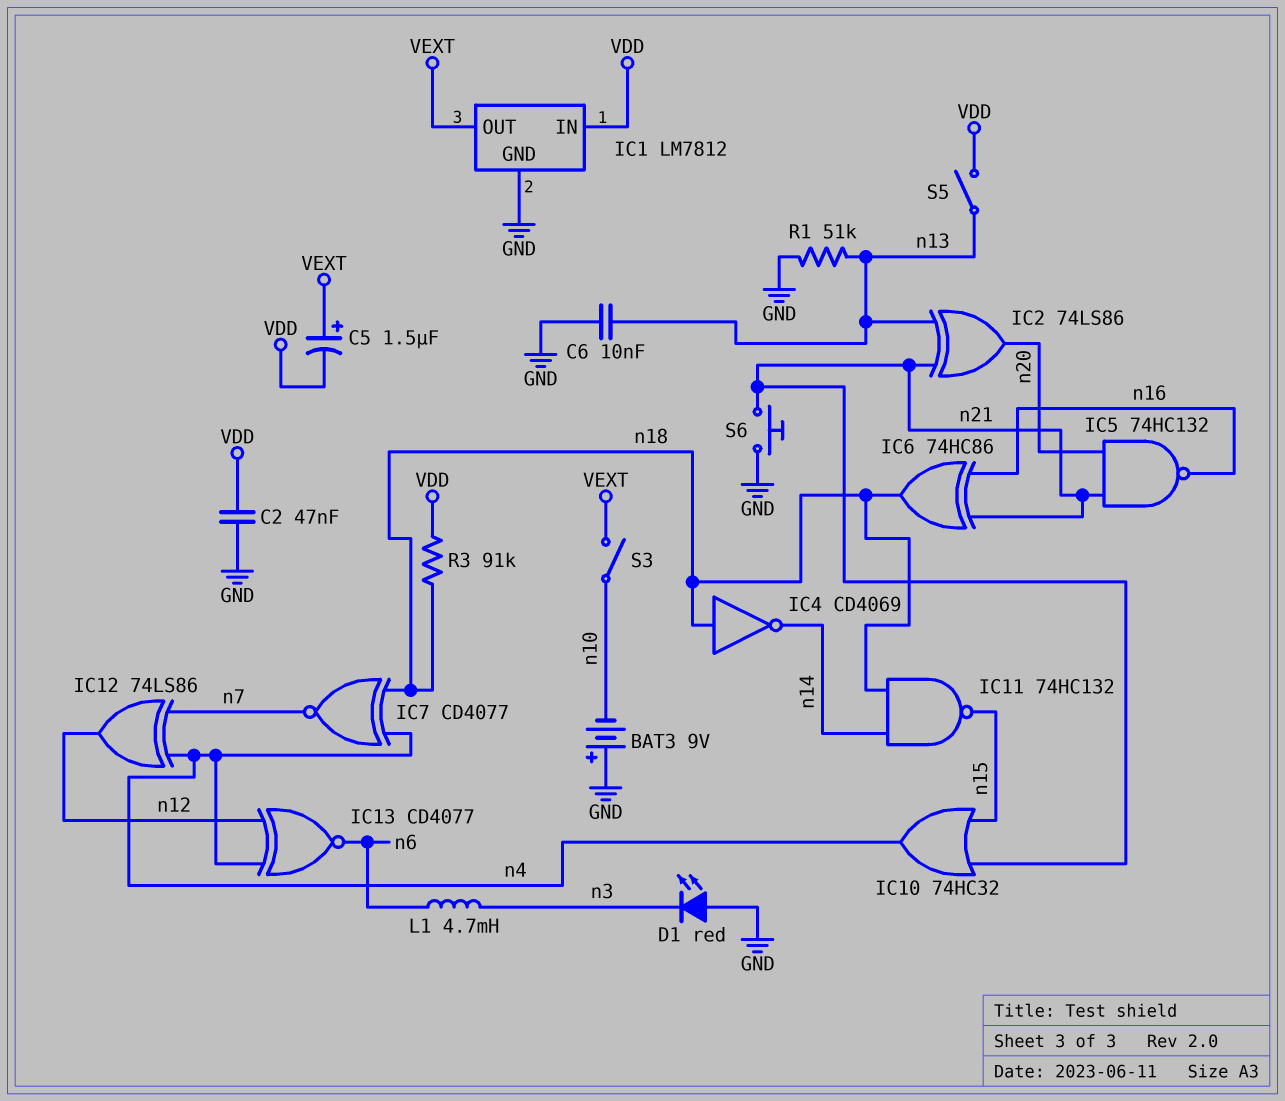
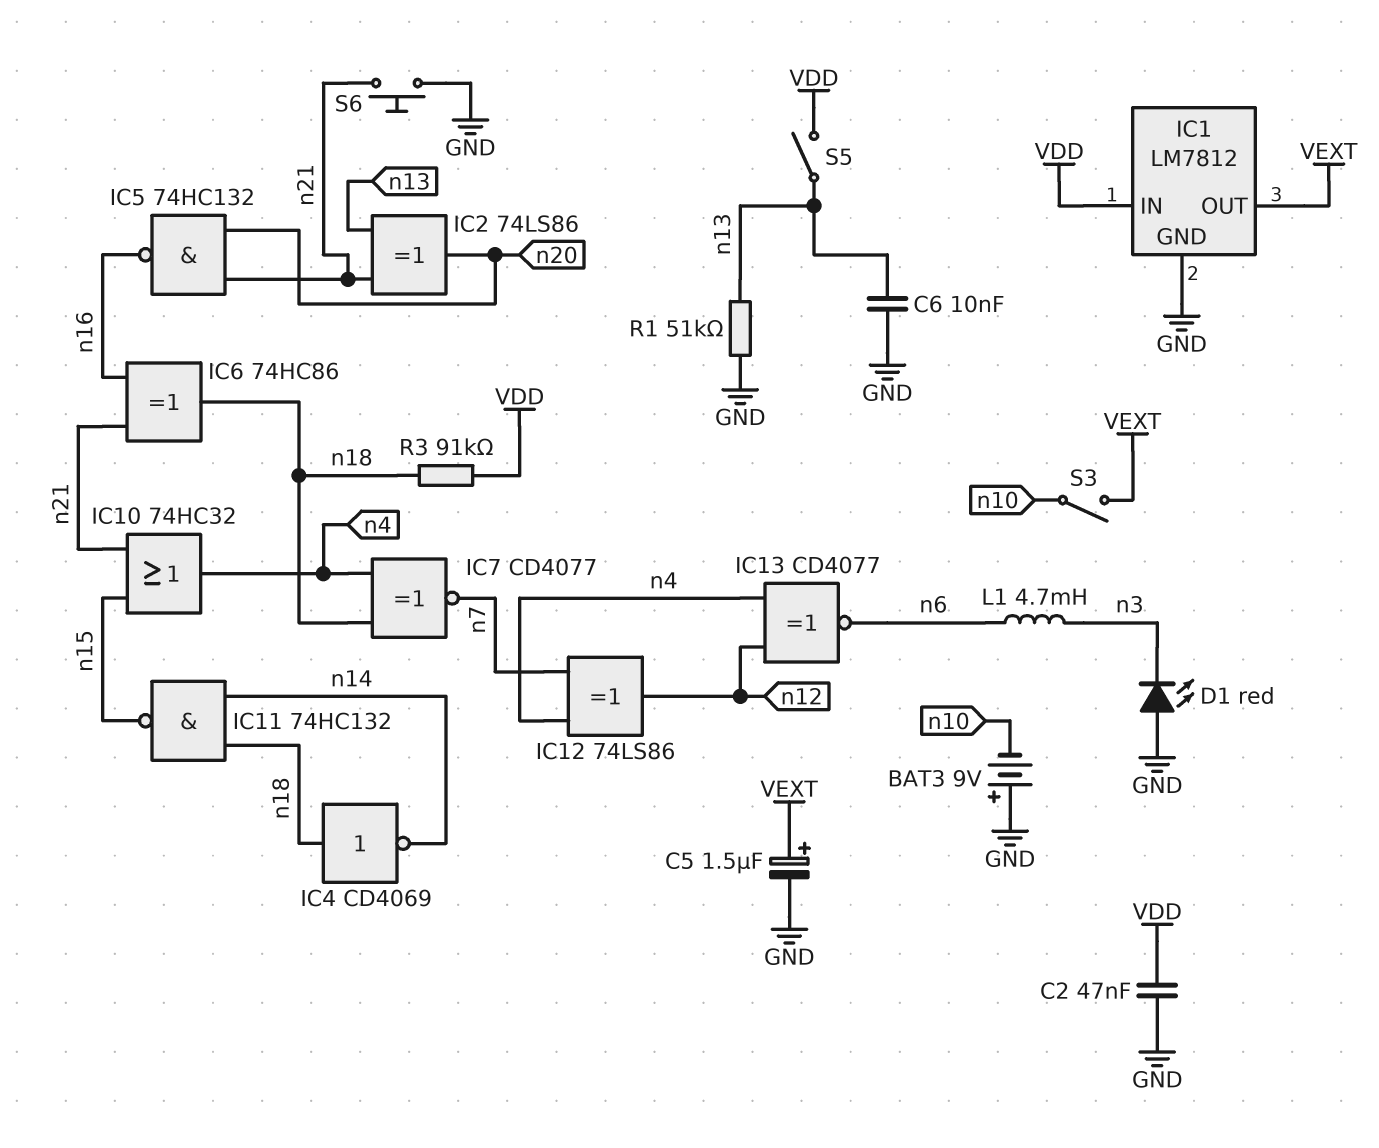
C5: 1.5uF (plus VEXT, minus VDD) -> 1.5uF (plus VEXT, minus GND)

